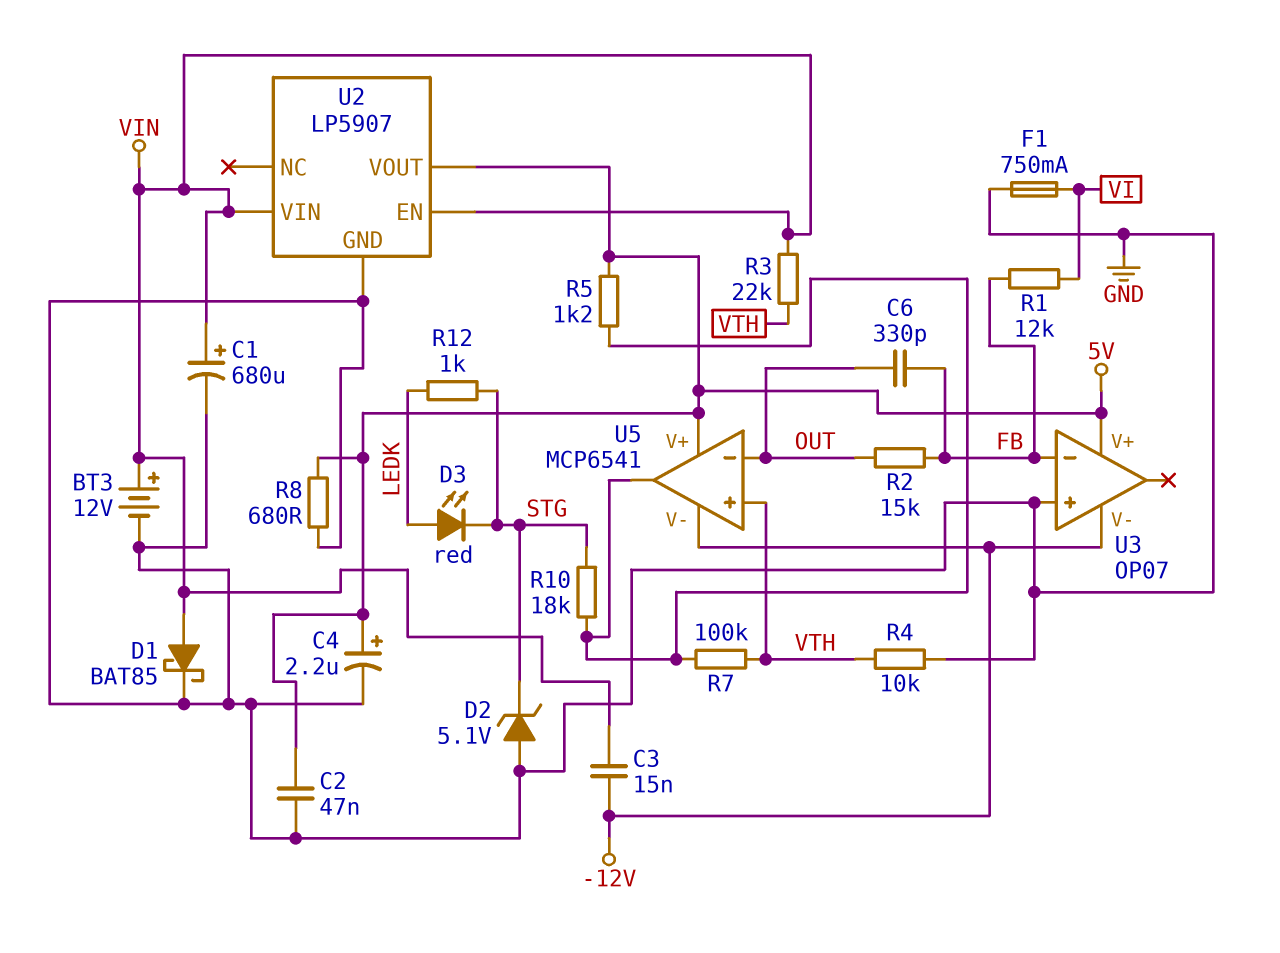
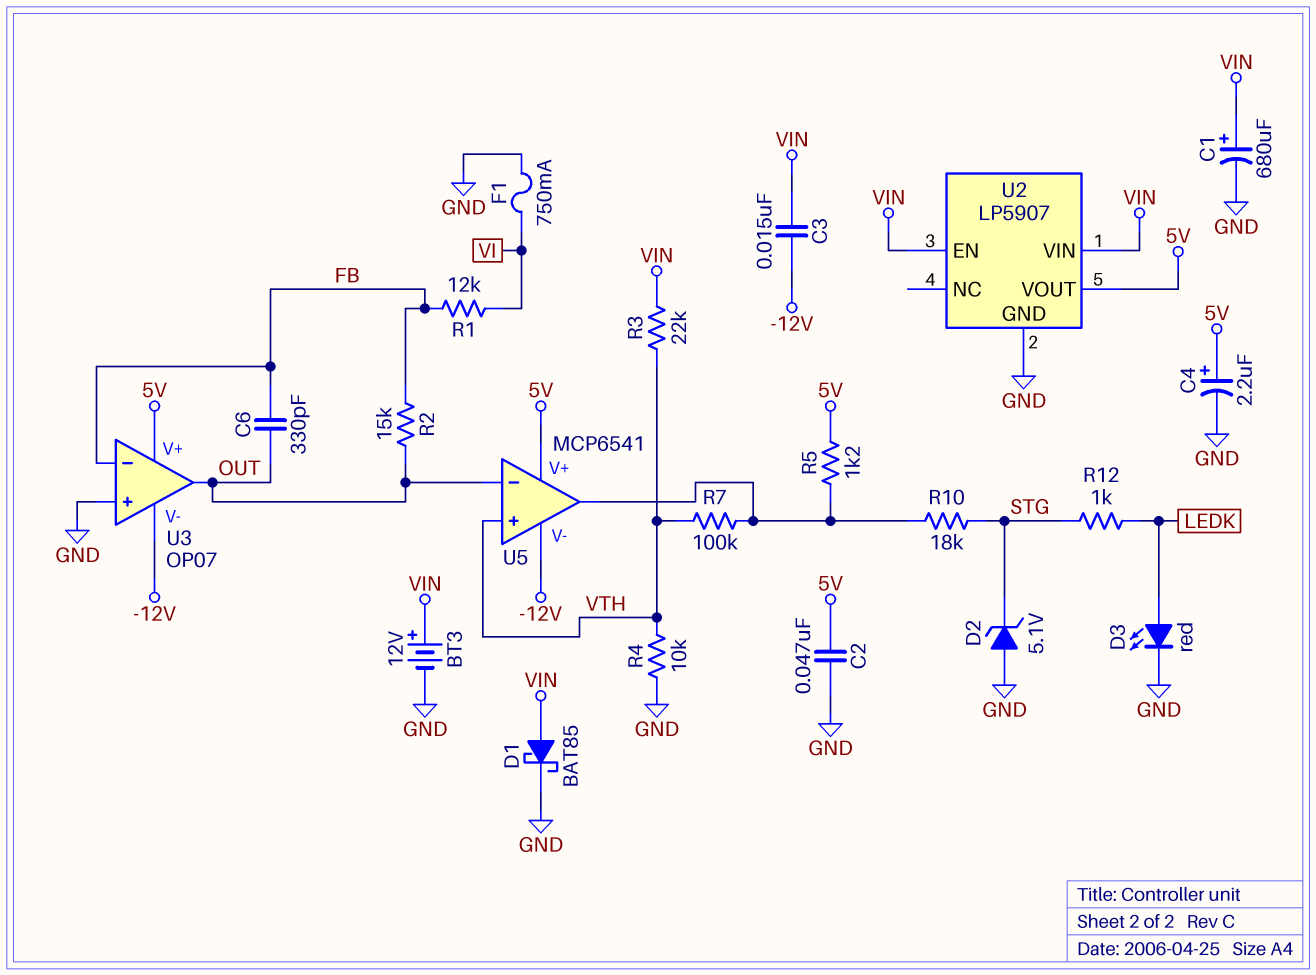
D3: LED red (A LEDK, K STG) -> LED red (A LEDK, K GND)
R8: 680 (5V, GND) -> none
U3 pin out: none -> OUT

